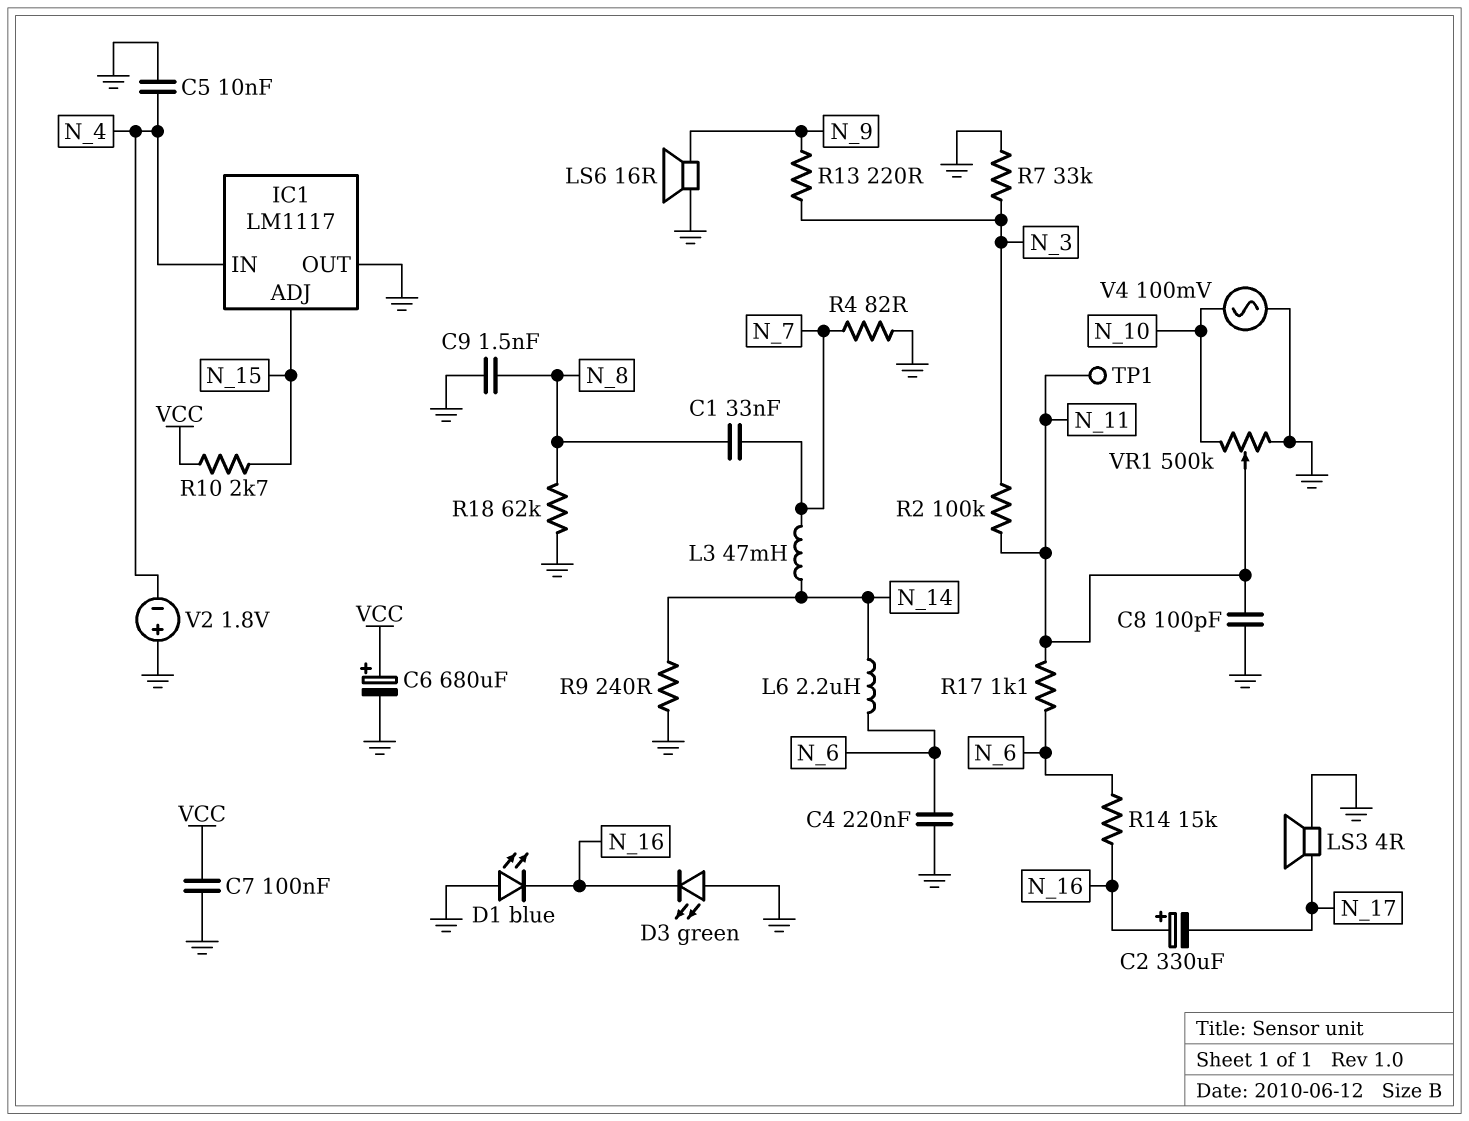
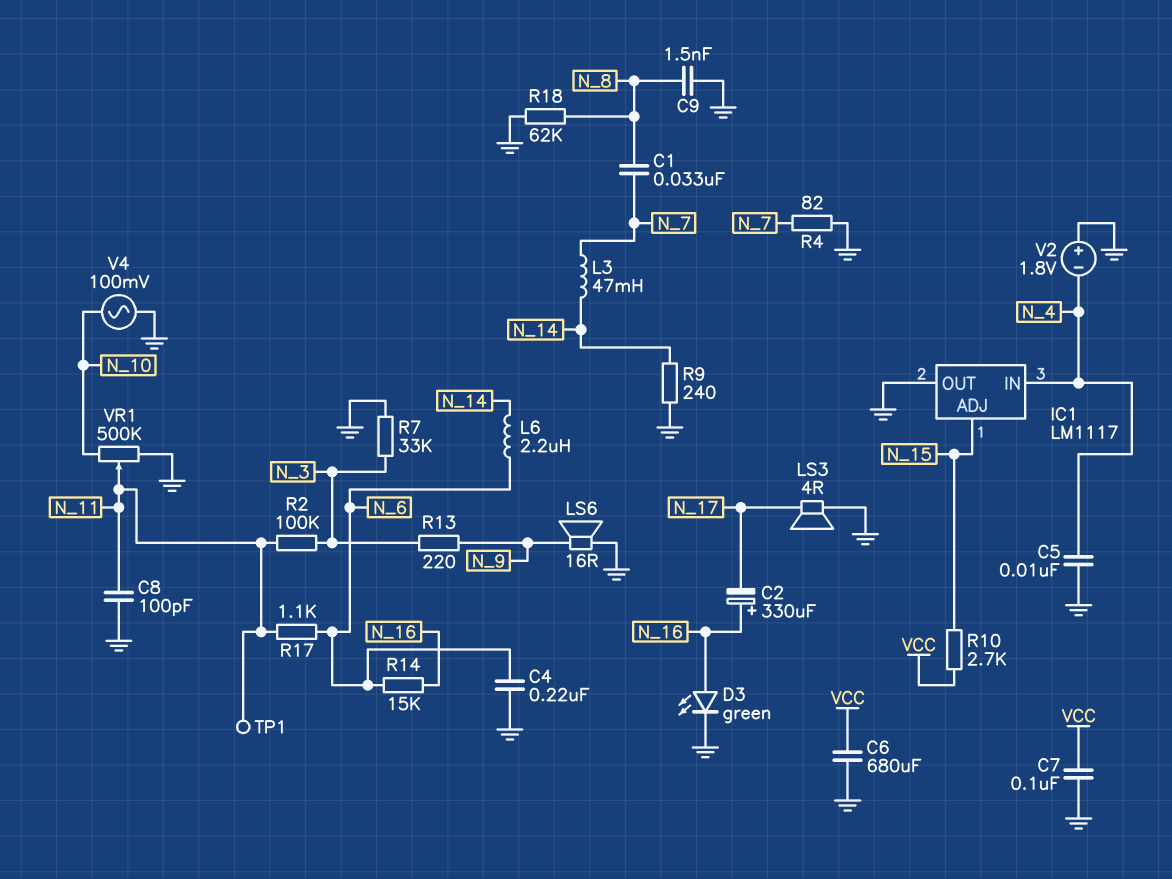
C6: 680uF (plus VCC, minus GND) -> 680uF (GND, VCC)
D1: LED blue (A GND, K N_16) -> none
D3: LED green (A GND, K N_16) -> LED green (A N_16, K GND)

